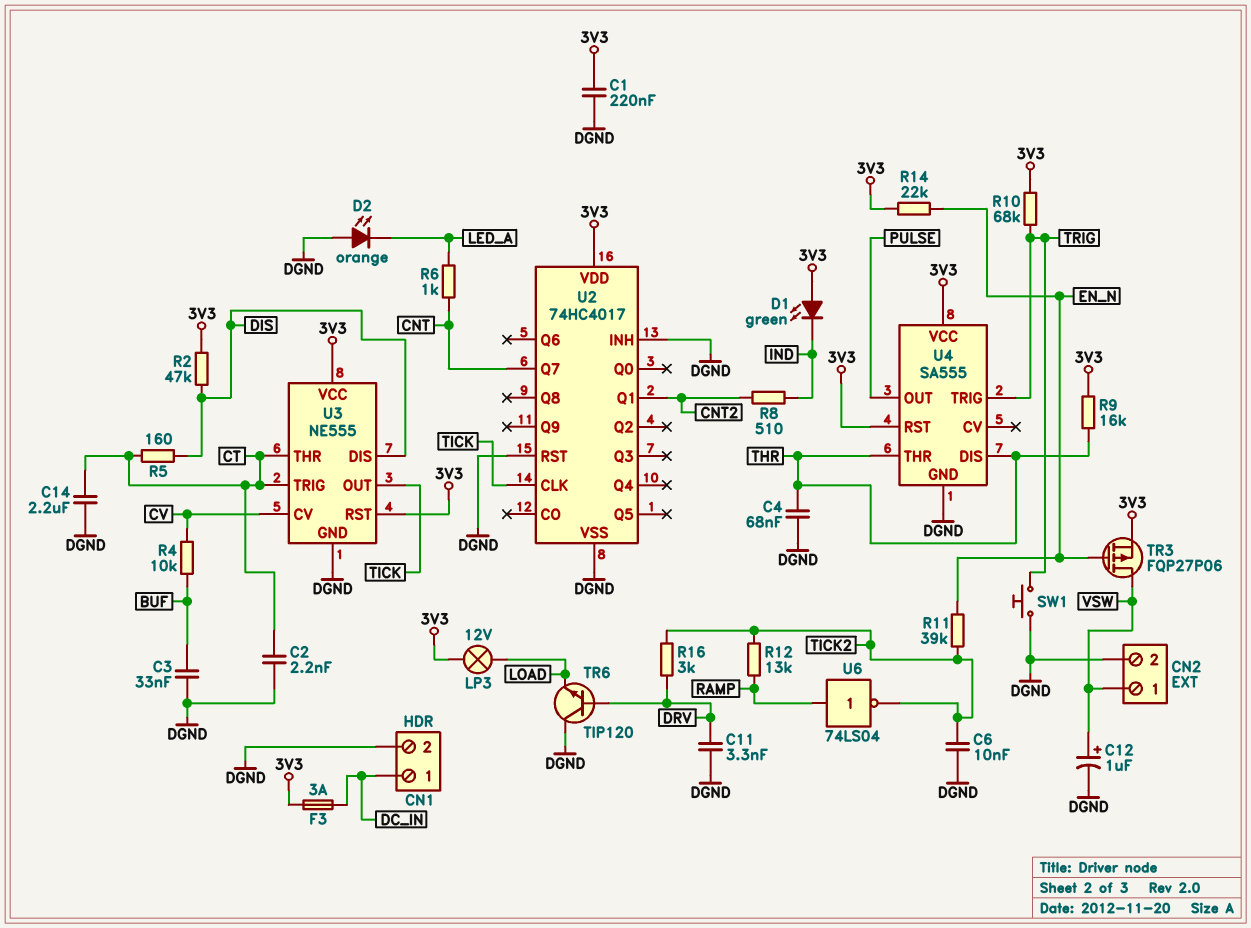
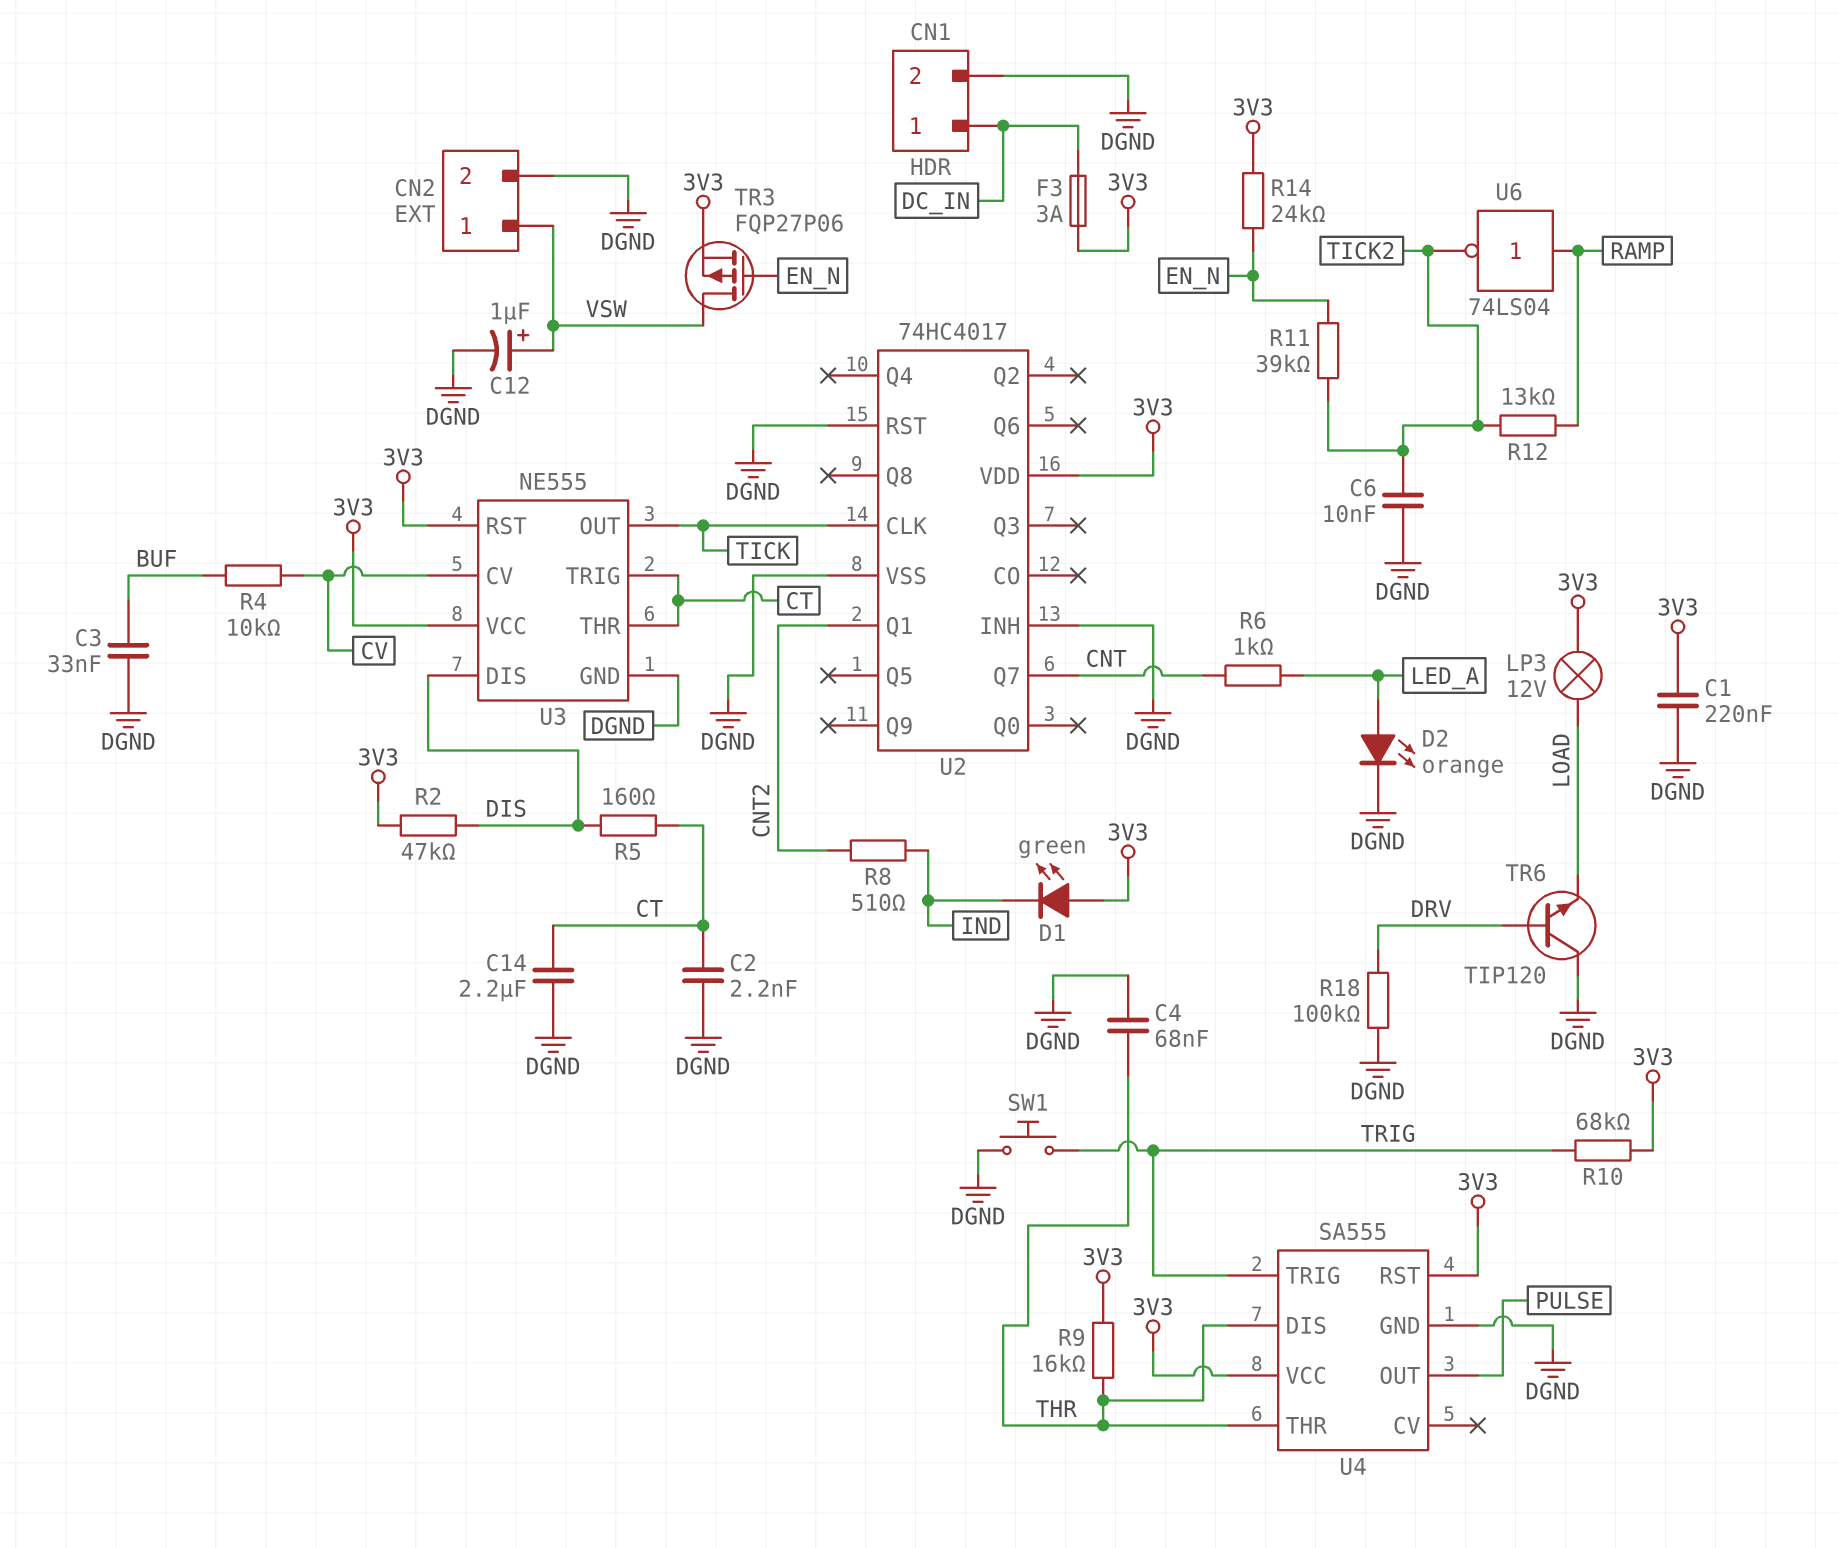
C11: 3.3nF (DGND, DRV) -> none
D2: LED orange (A DGND, K LED_A) -> LED orange (A LED_A, K DGND)
R14: 22k (3V3, EN_N) -> 24k (3V3, EN_N)
R16: 3k (DRV, TICK2) -> none
R18: none -> 100k (DGND, DRV)

